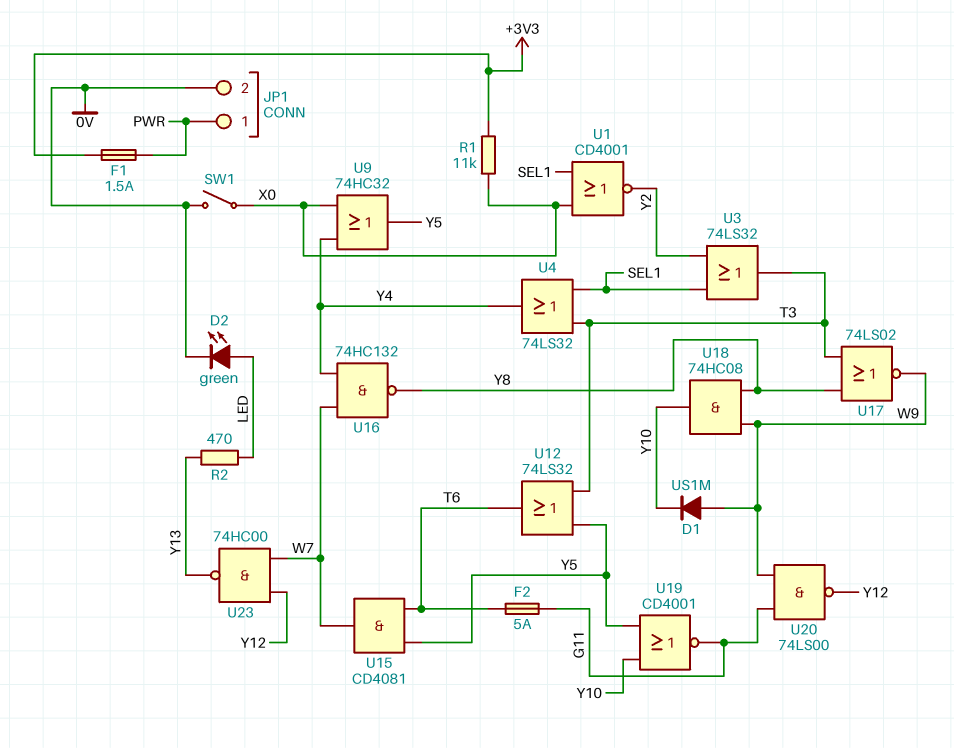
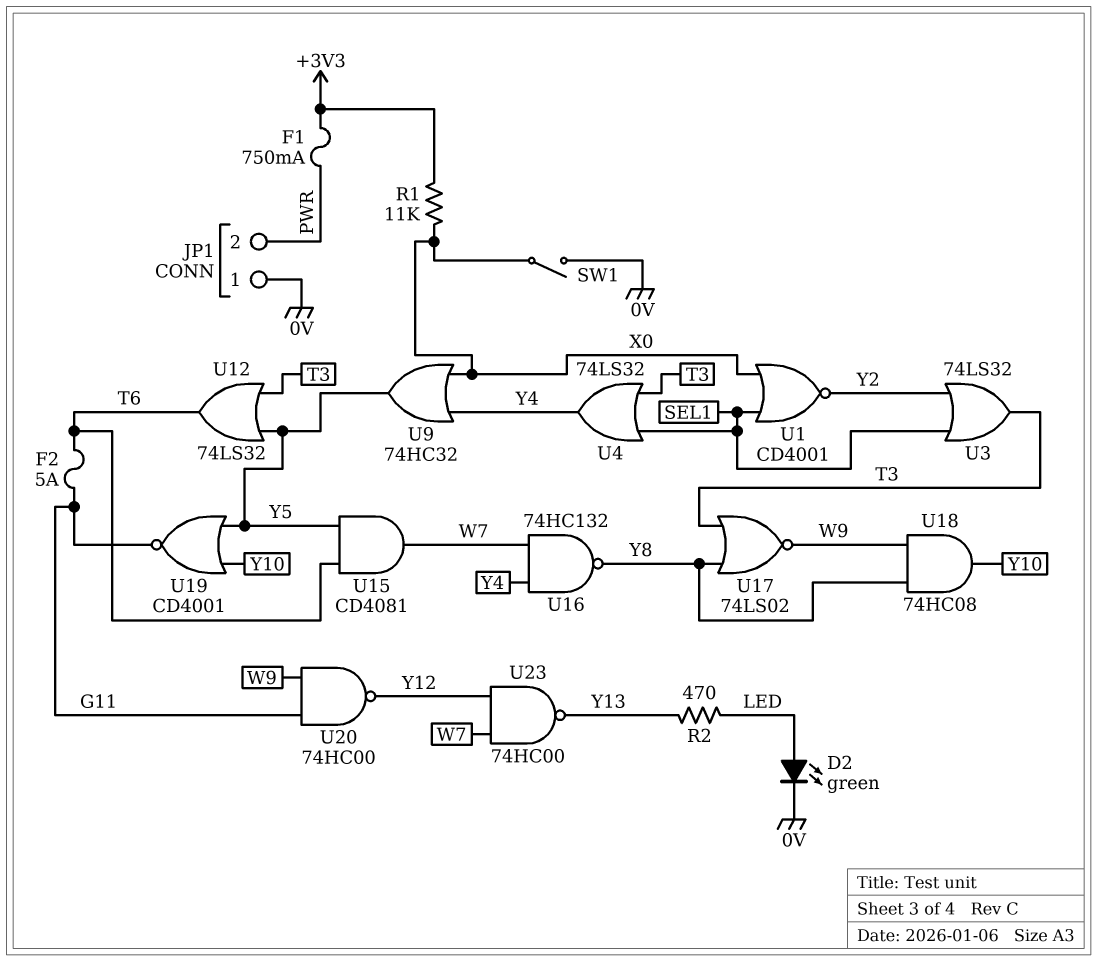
D1: diode US1M (A W9, K Y10) -> none
F1: 1.5A (+3V3, PWR) -> 750mA (+3V3, PWR)
JP1 pin 1: PWR -> 0V
JP1 pin 2: 0V -> PWR
U20: NAND 74LS00 (in G11, in W9, out Y12) -> NAND 74HC00 (in G11, in W9, out Y12)

